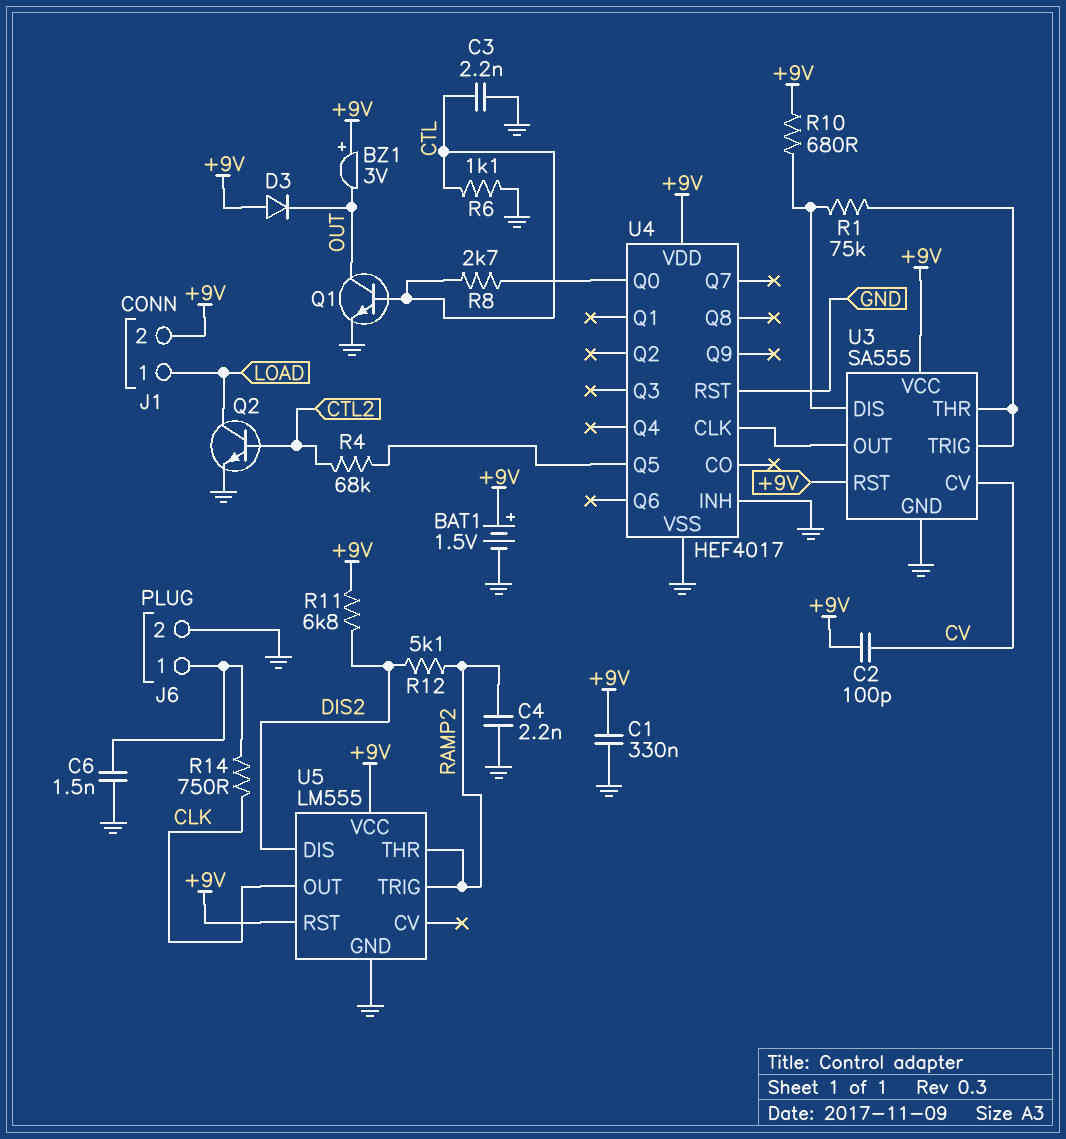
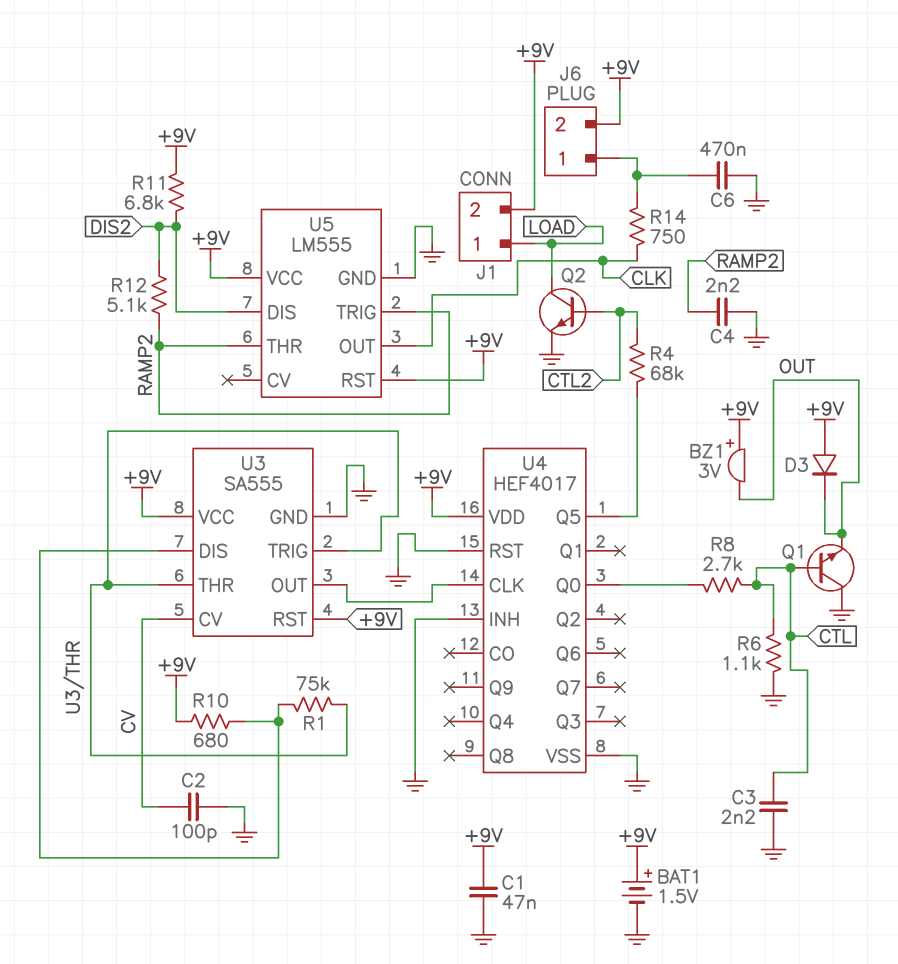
C1: 330nF (+9V, GND) -> 47nF (+9V, GND)
C2: 100pF (+9V, CV) -> 100pF (CV, GND)
C6: 1.5nF (GND, J6/1) -> 470nF (GND, J6/1)
J6 pin 2: GND -> +9V
Q1: NPN (B CTL, C OUT, E GND) -> NPN (B CTL, C GND, E OUT)

